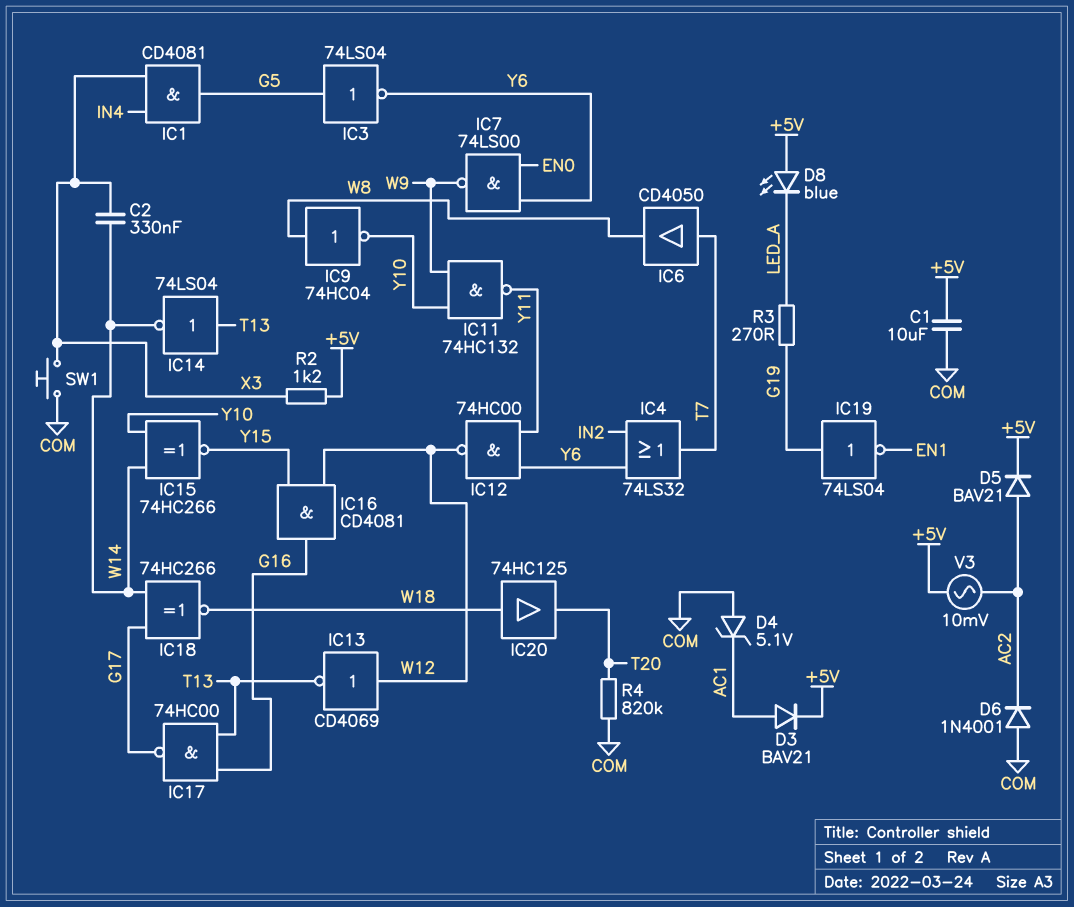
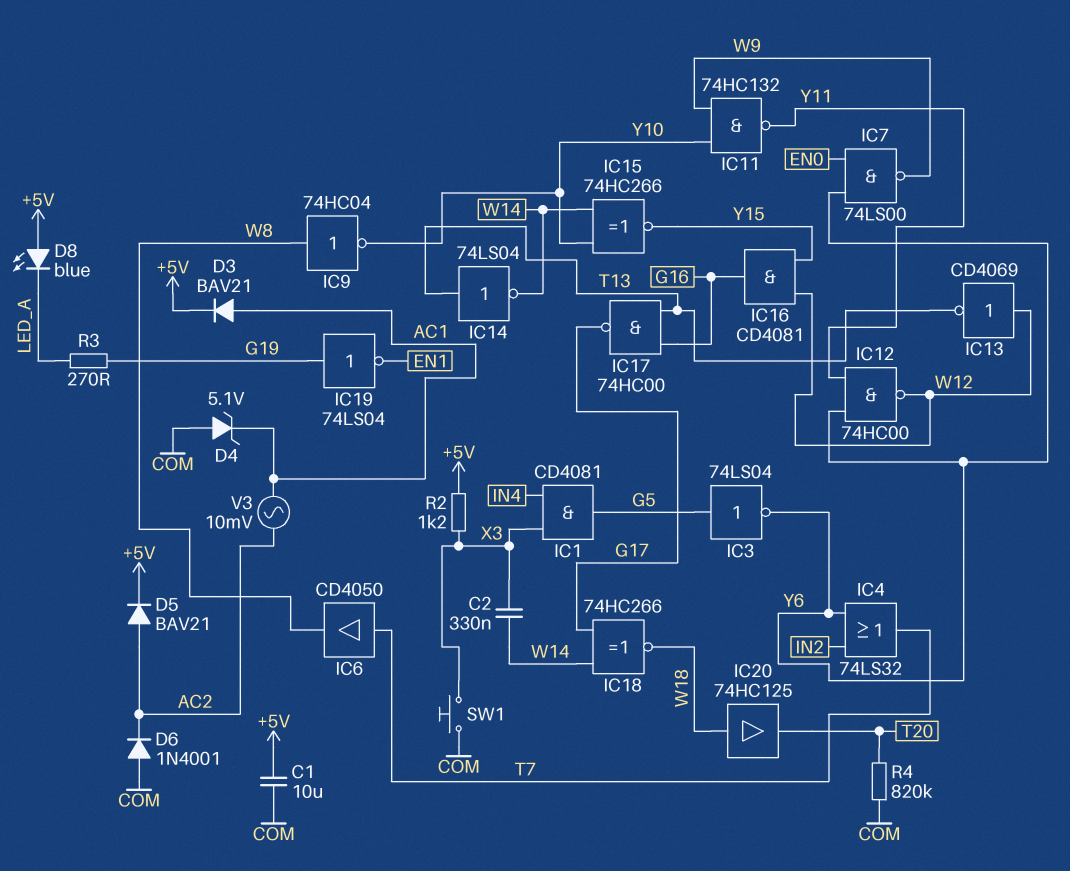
V3: AC 10mV (+5V, AC2) -> AC 10mV (AC1, AC2)

